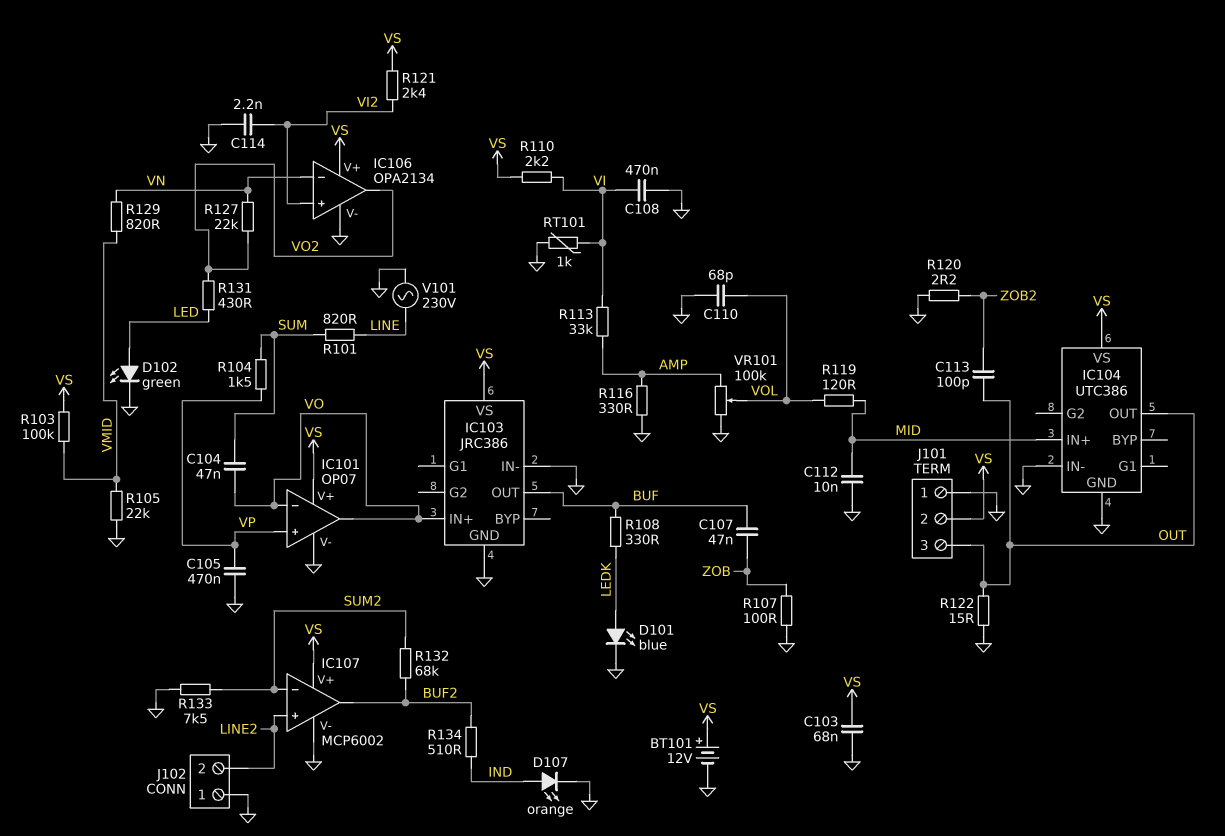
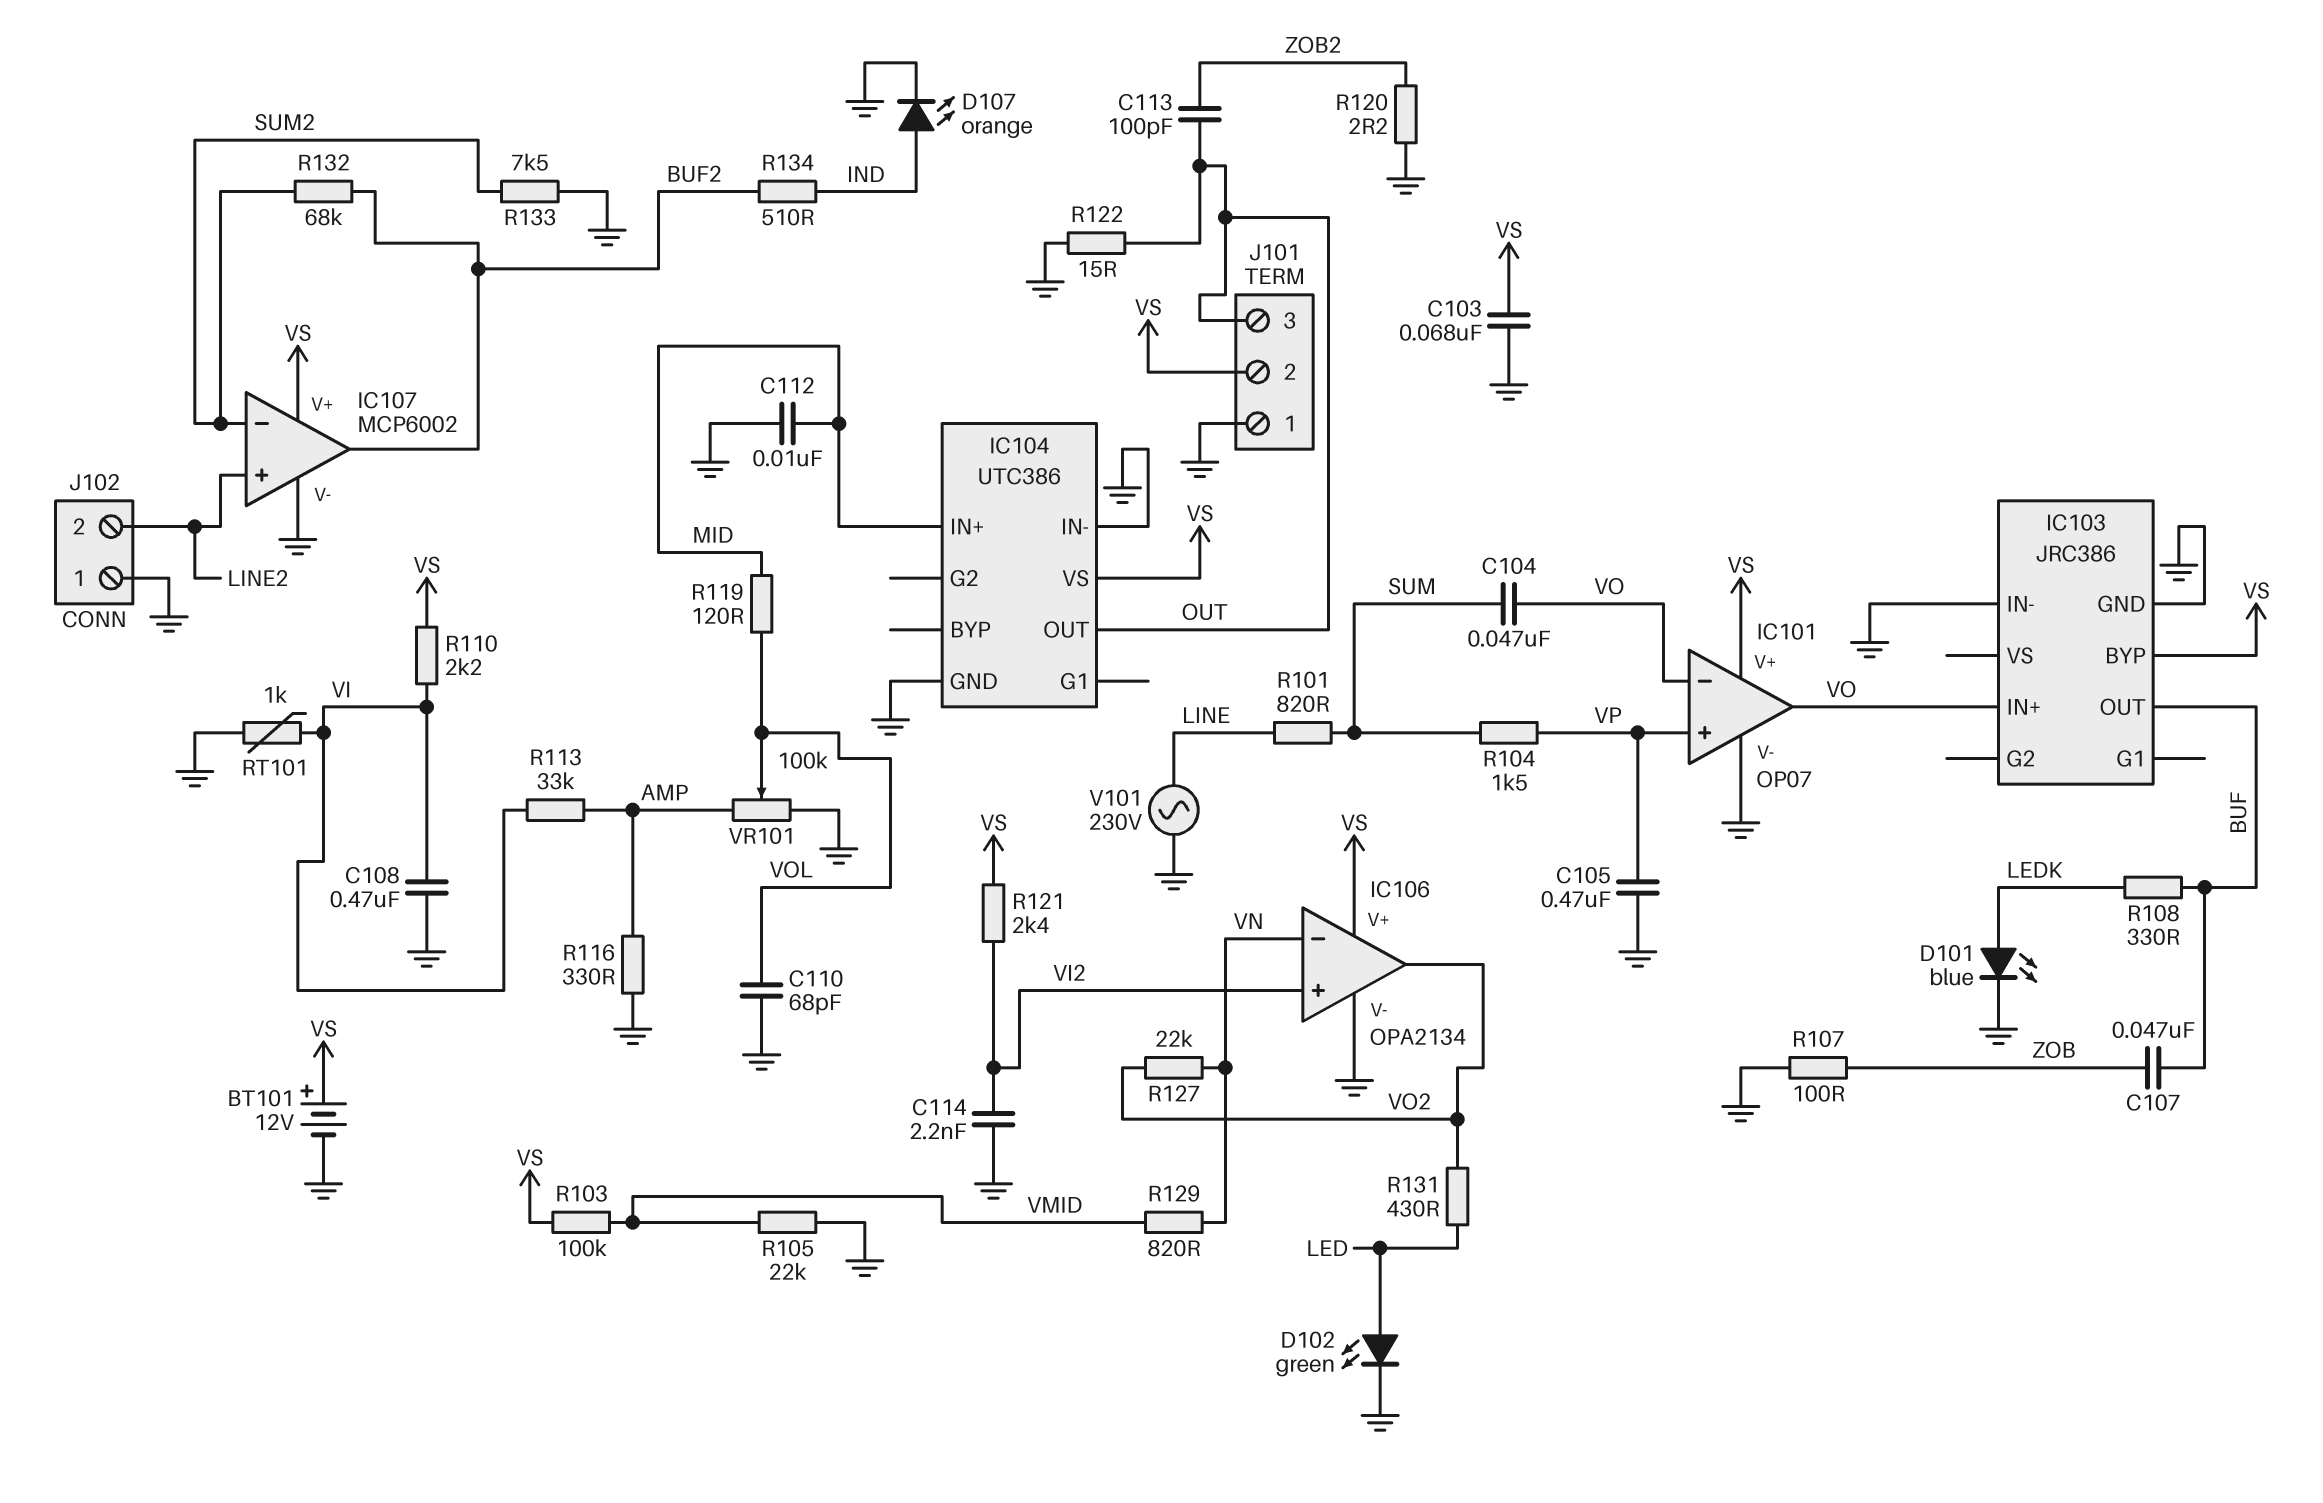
IC103 pin BYP: none -> VS
IC103 pin VS: VS -> none

